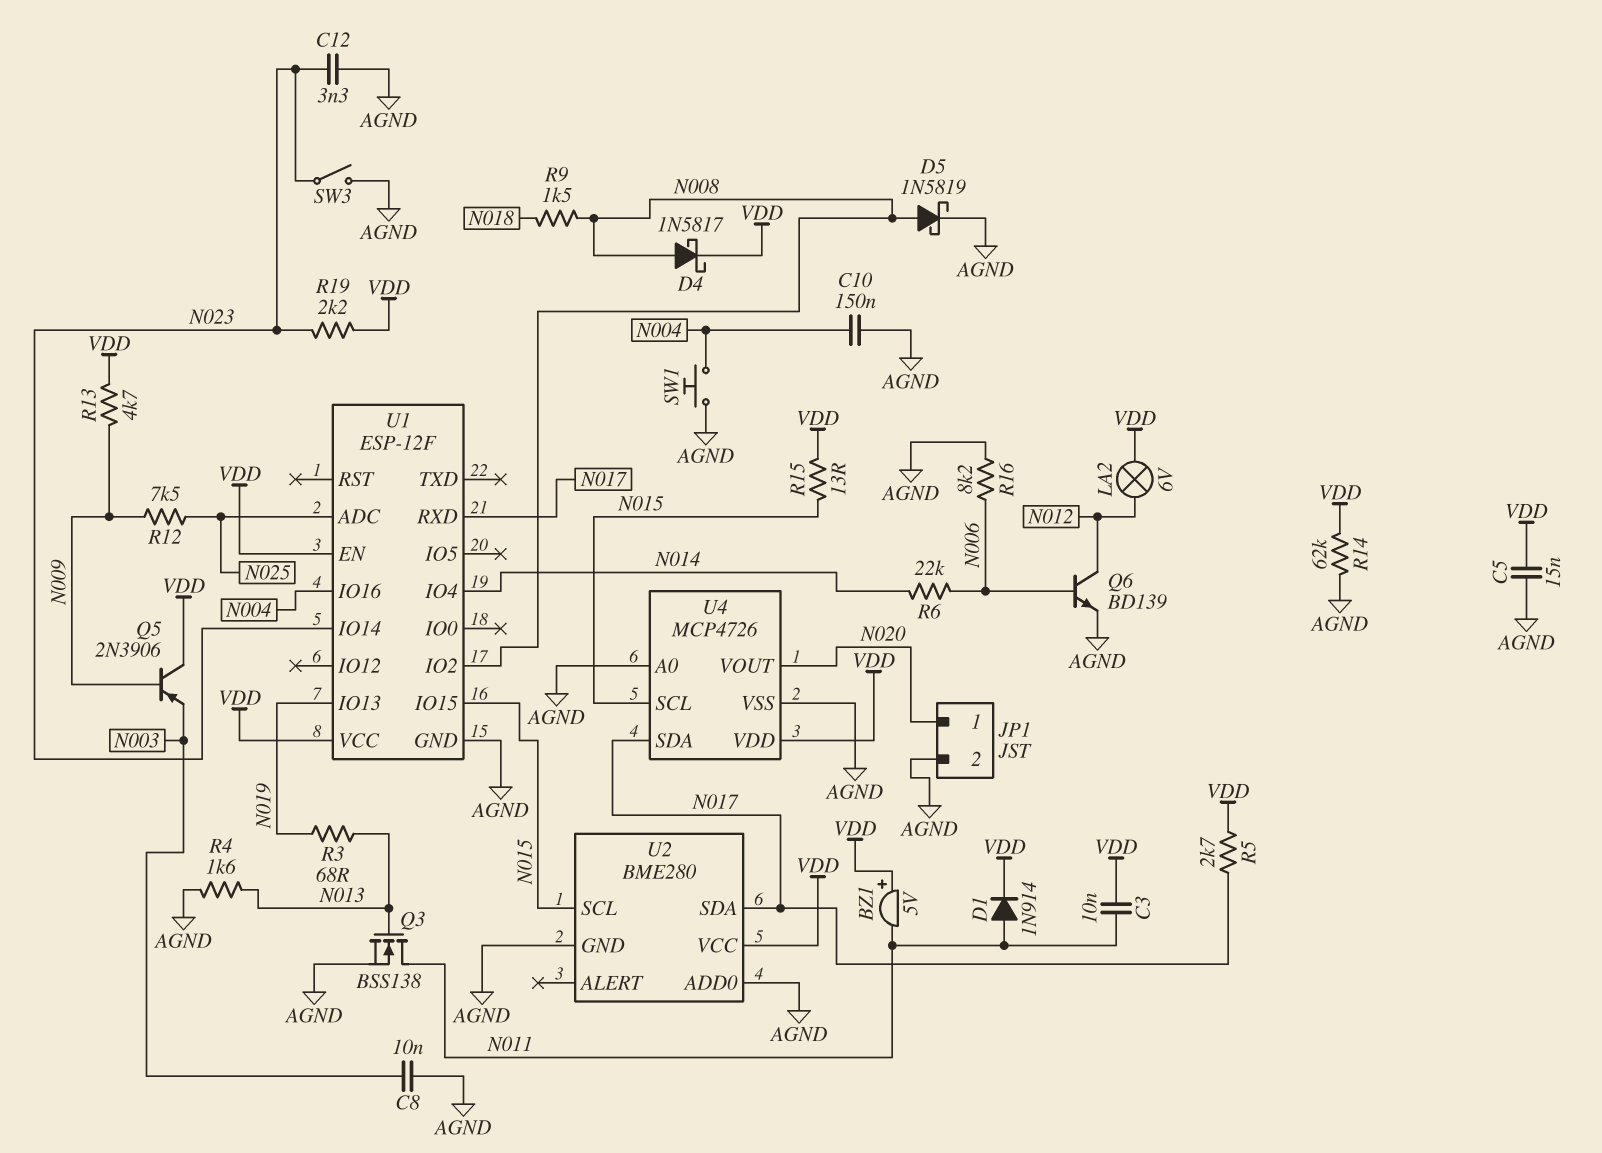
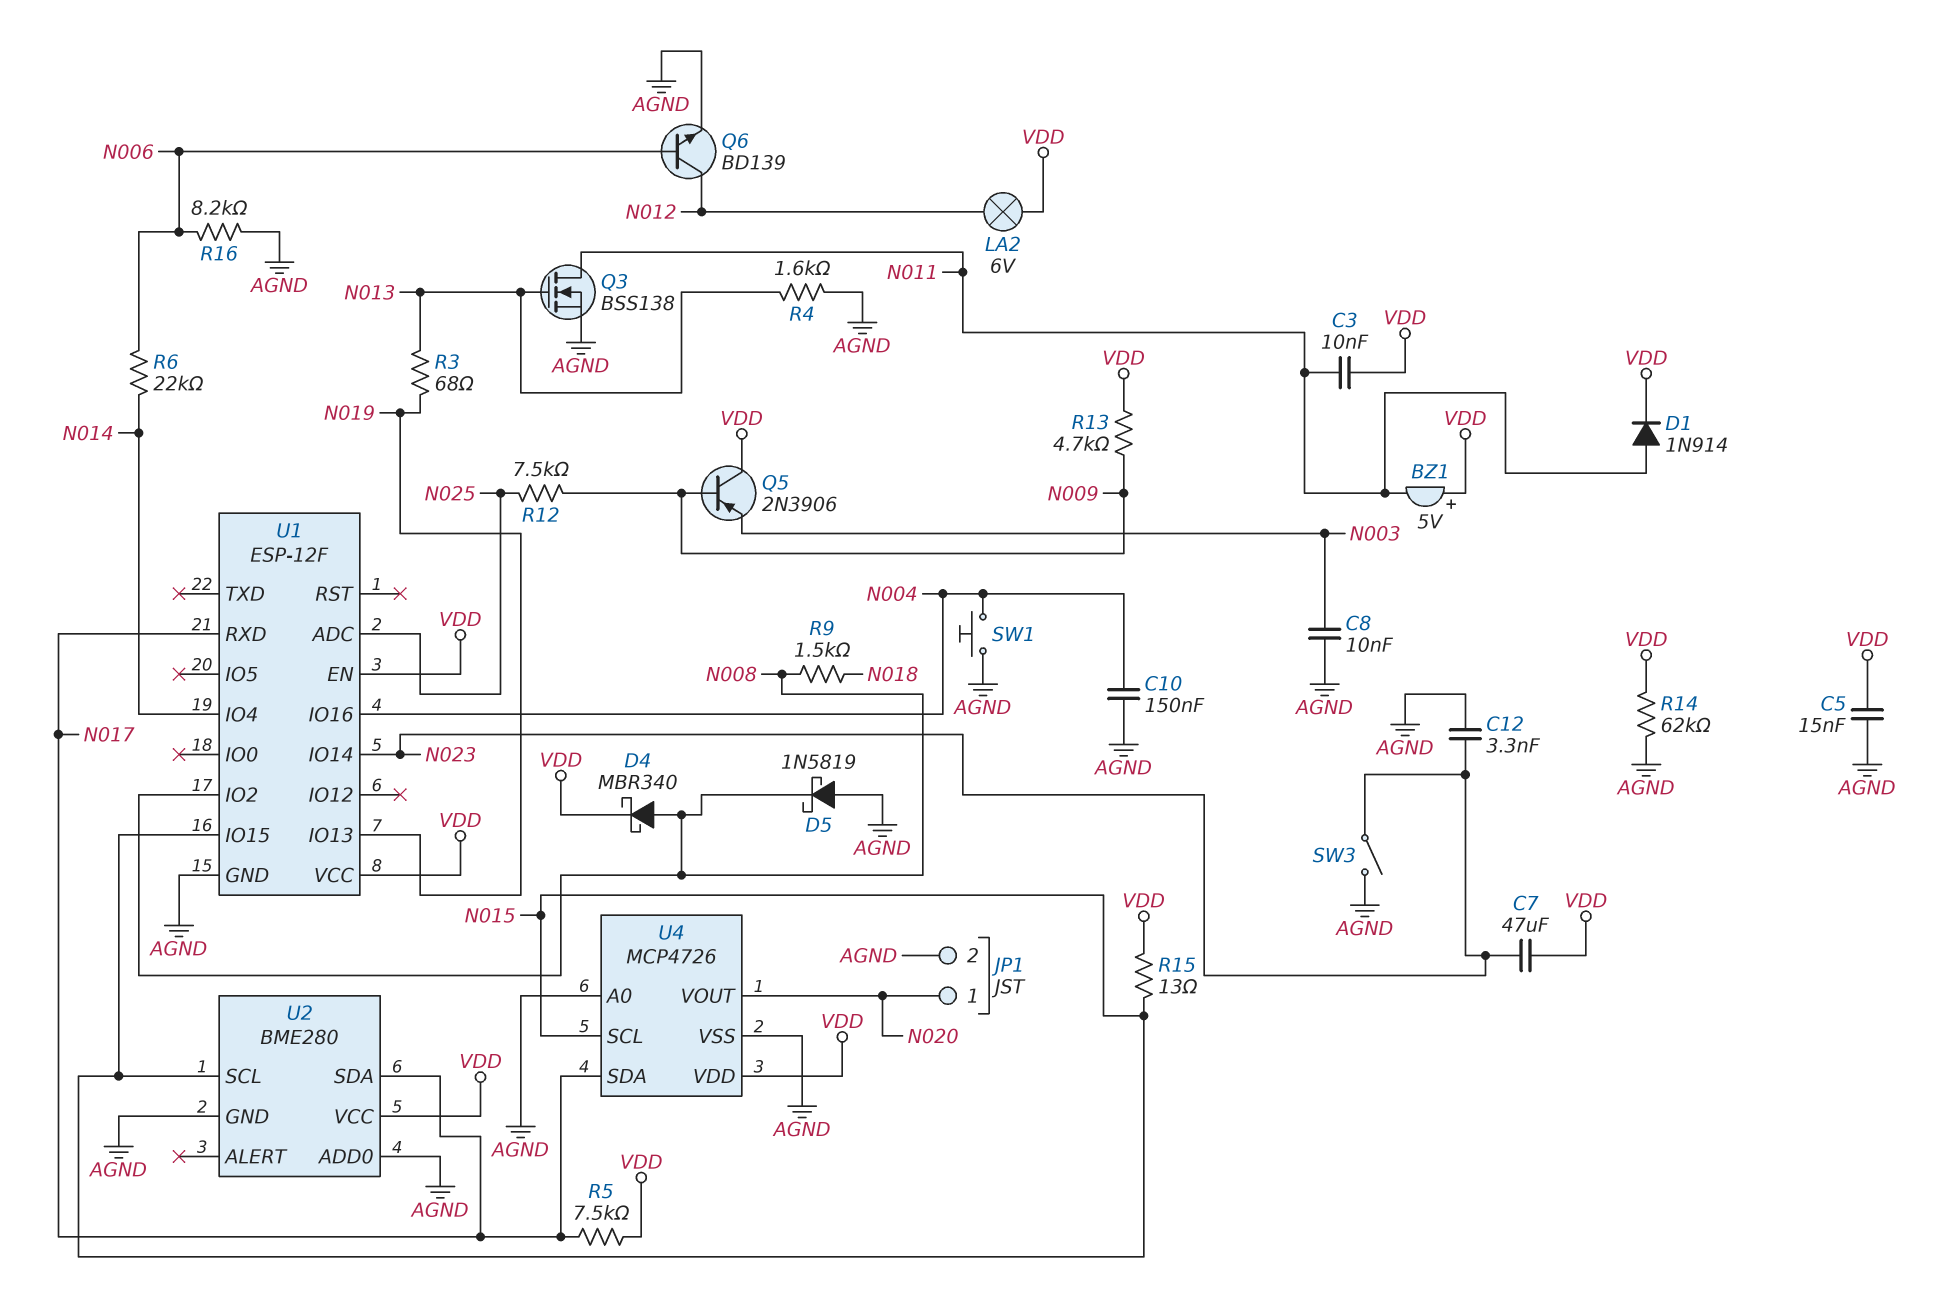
C7: none -> 47uF (N023, VDD)
D4: schottky 1N5817 (A N008, K VDD) -> schottky MBR340 (A N008, K VDD)
D5: schottky 1N5819 (A N008, K AGND) -> schottky 1N5819 (A AGND, K N008)
R5: 2.7k (N017, VDD) -> 7.5k (N017, VDD)
R19: 2.2k (N023, VDD) -> none

